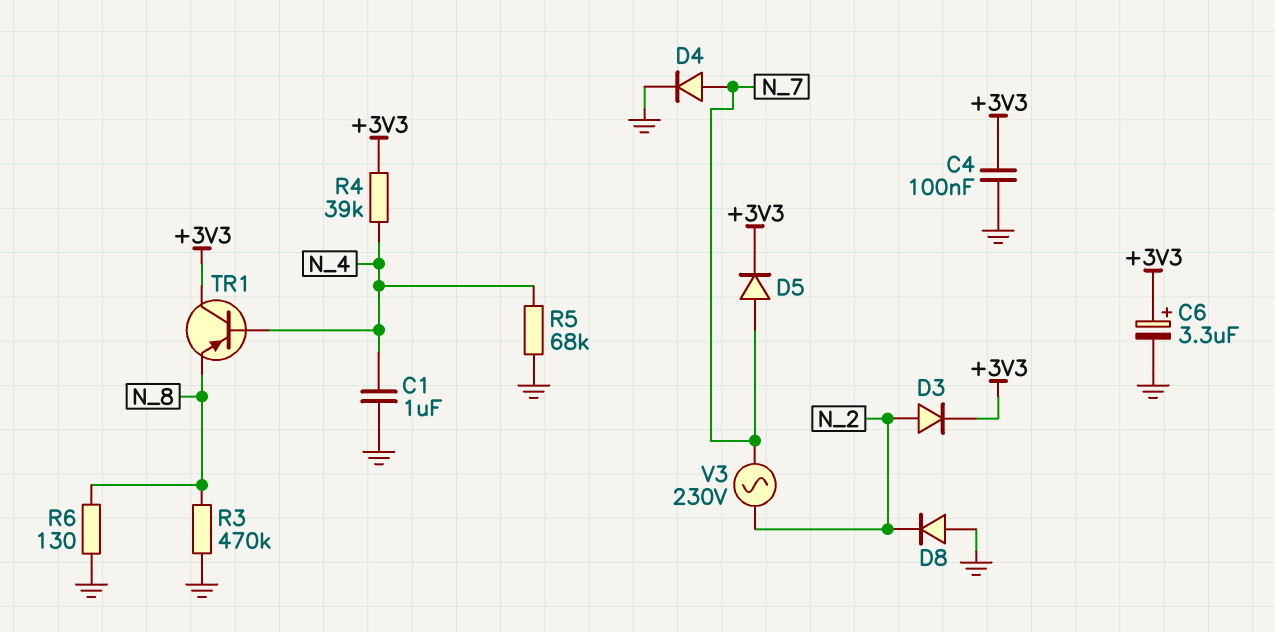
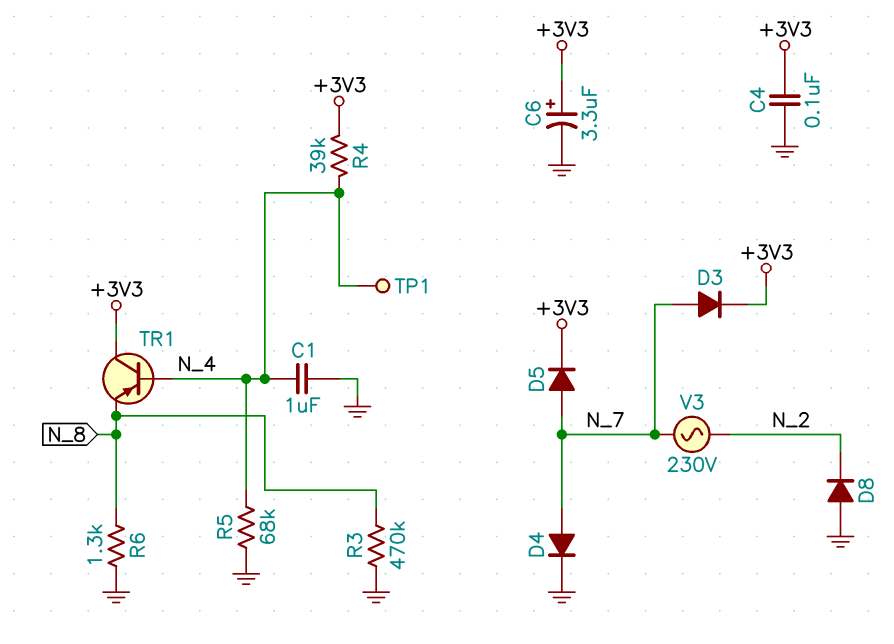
D3: diode (A N_2, K +3V3) -> diode (A N_7, K +3V3)
R6: 130 (GND, N_8) -> 1.3k (GND, N_8)
TP1: none -> test point (N_4)

